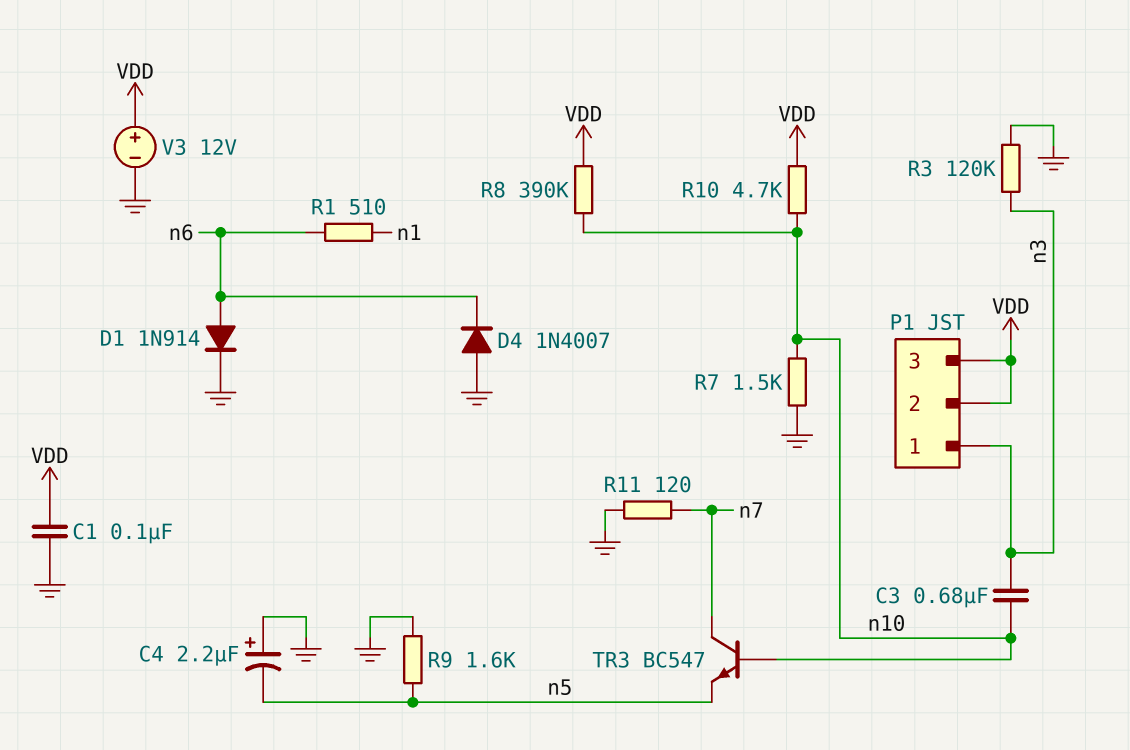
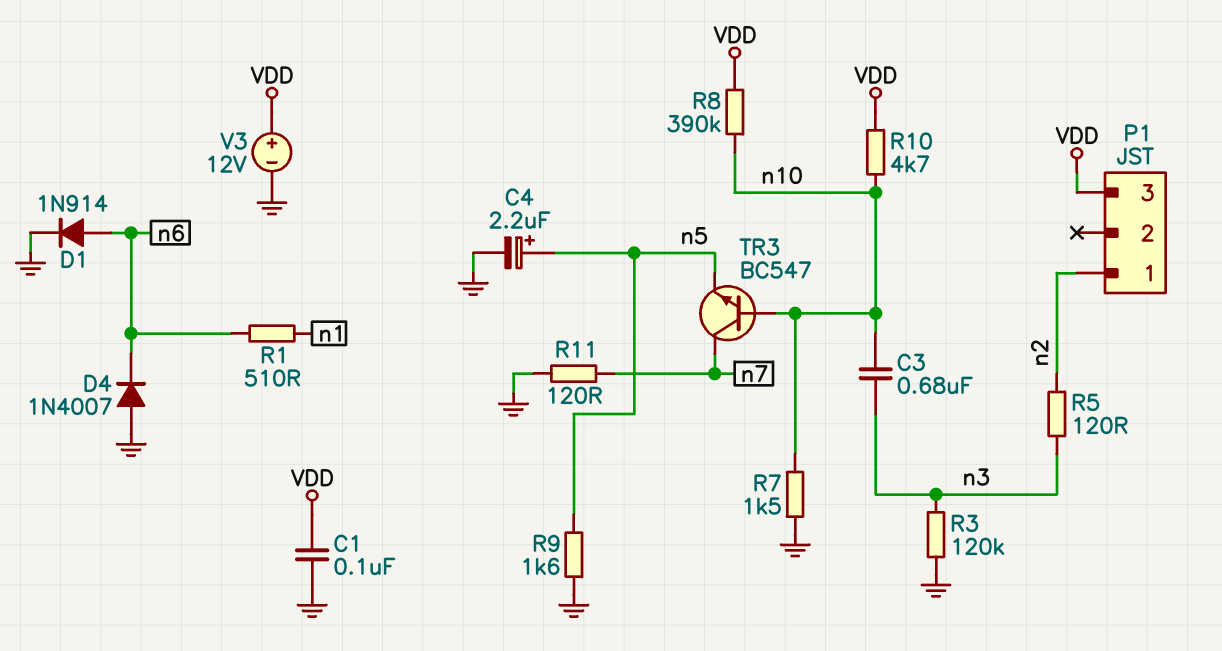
C4: 2.2uF (plus GND, minus n5) -> 2.2uF (plus n5, minus GND)
P1 pin 1: n3 -> n2
P1 pin 2: VDD -> none
R5: none -> 120 (n2, n3)

